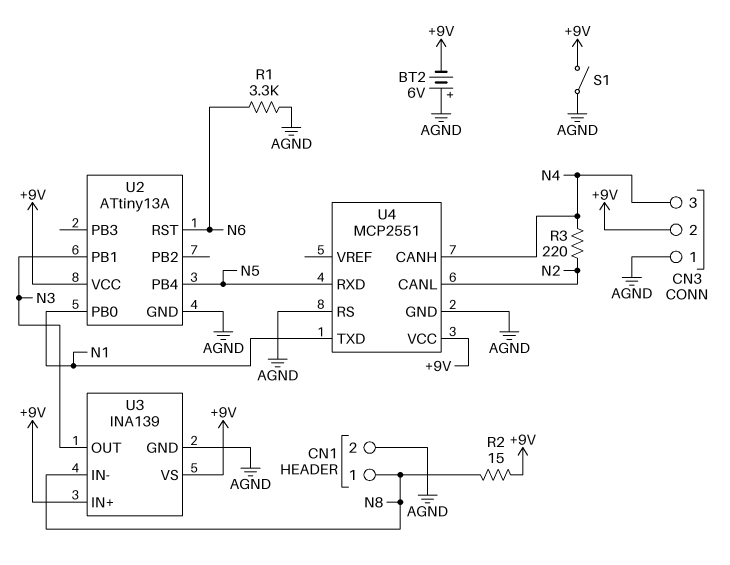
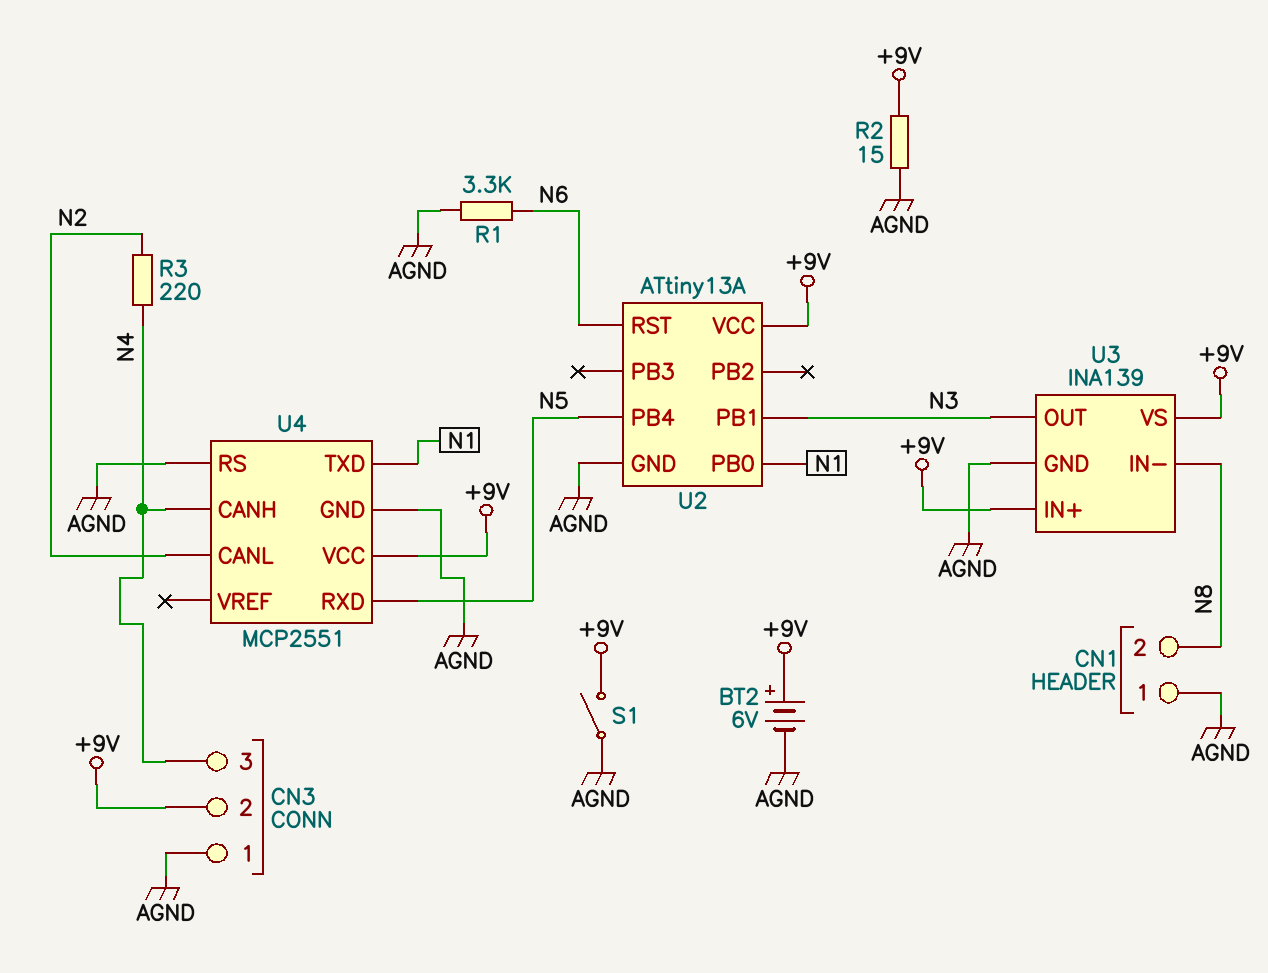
BT2: 6V (plus AGND, minus +9V) -> 6V (plus +9V, minus AGND)
CN1 pin 1: N8 -> AGND
CN1 pin 2: AGND -> N8
R2: 15 (+9V, N8) -> 15 (+9V, AGND)

